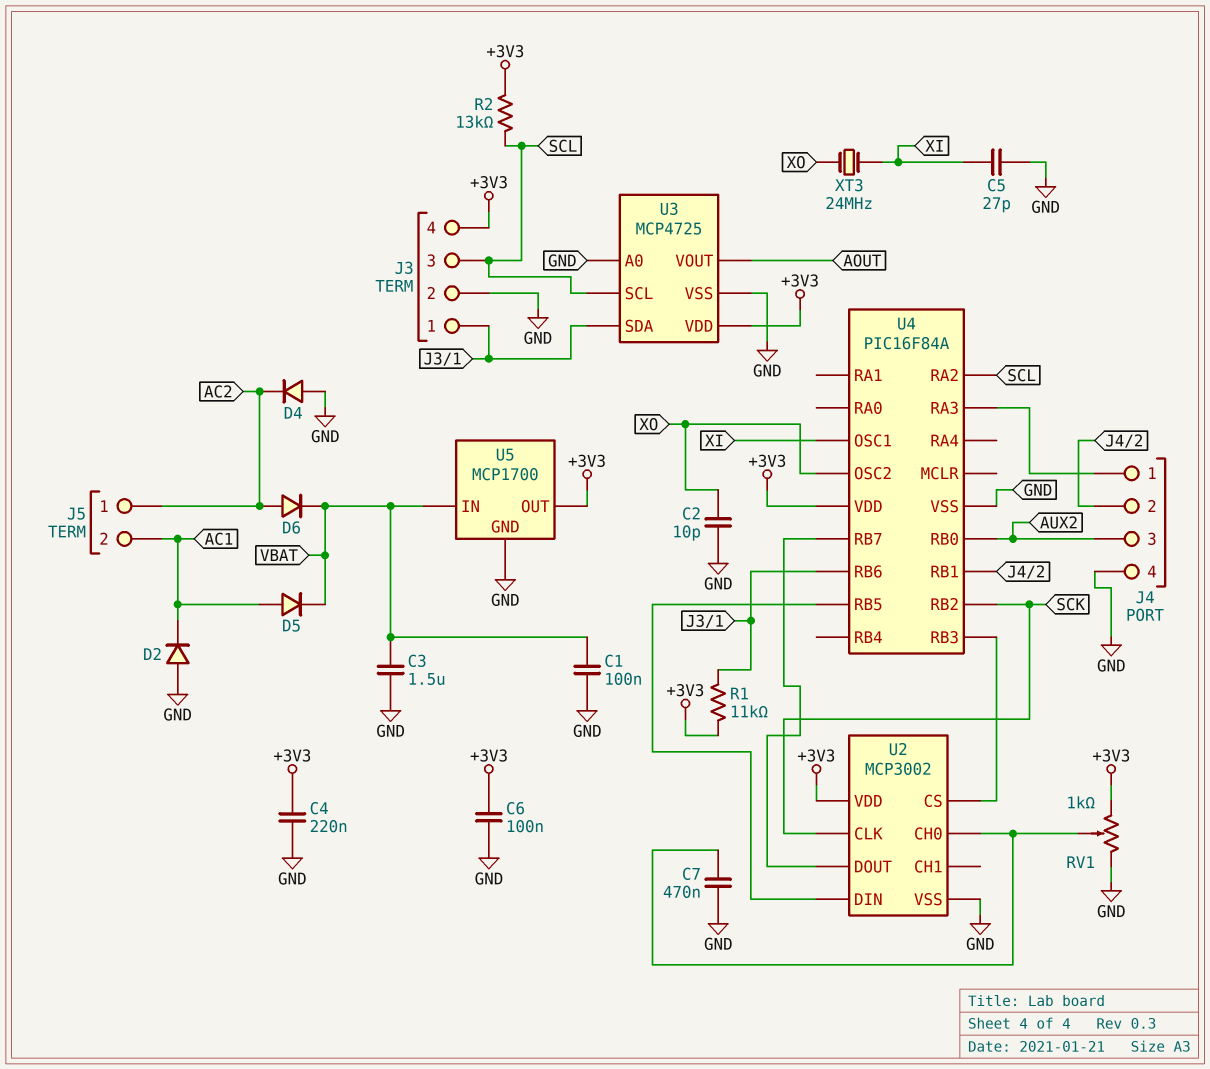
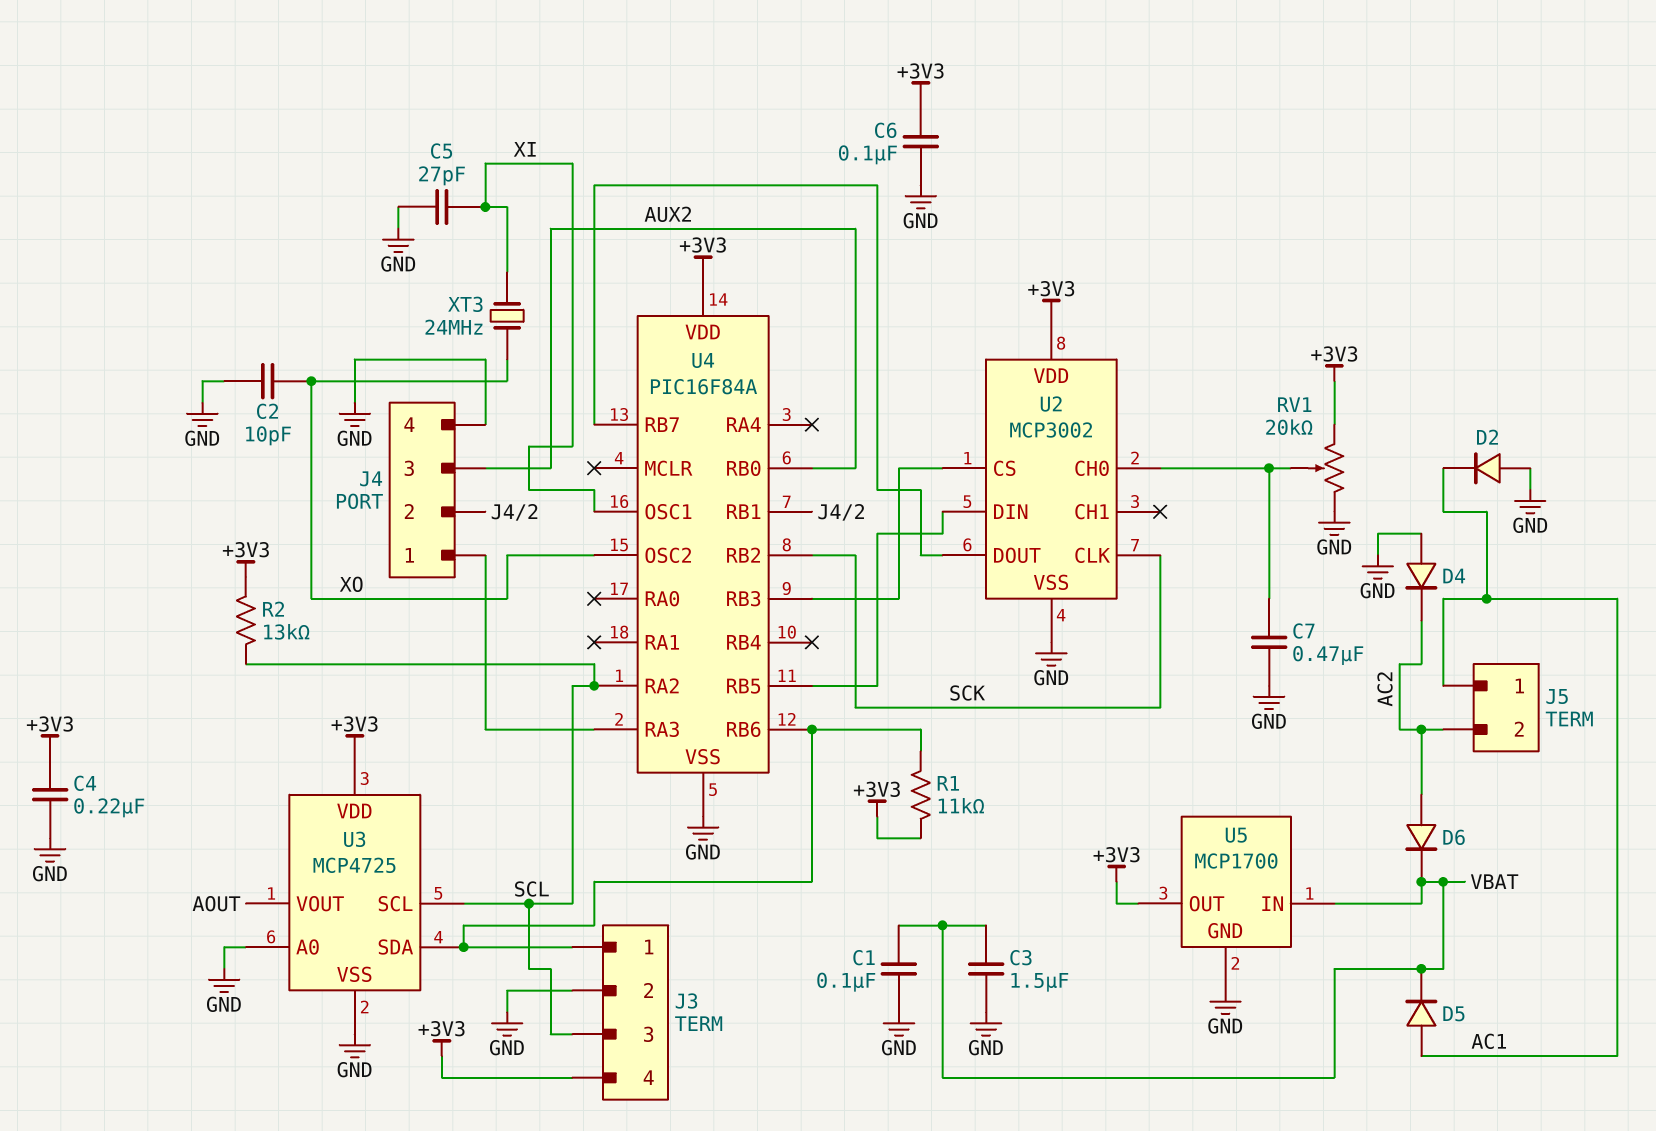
J5 pin 1: AC2 -> AC1
J5 pin 2: AC1 -> AC2
RV1: 1k (+3V3, GND, wiper U2/CH0) -> 20k (+3V3, GND, wiper U2/CH0)

